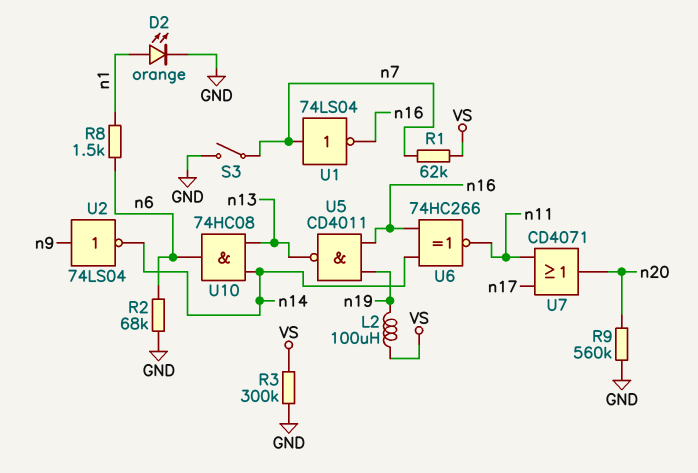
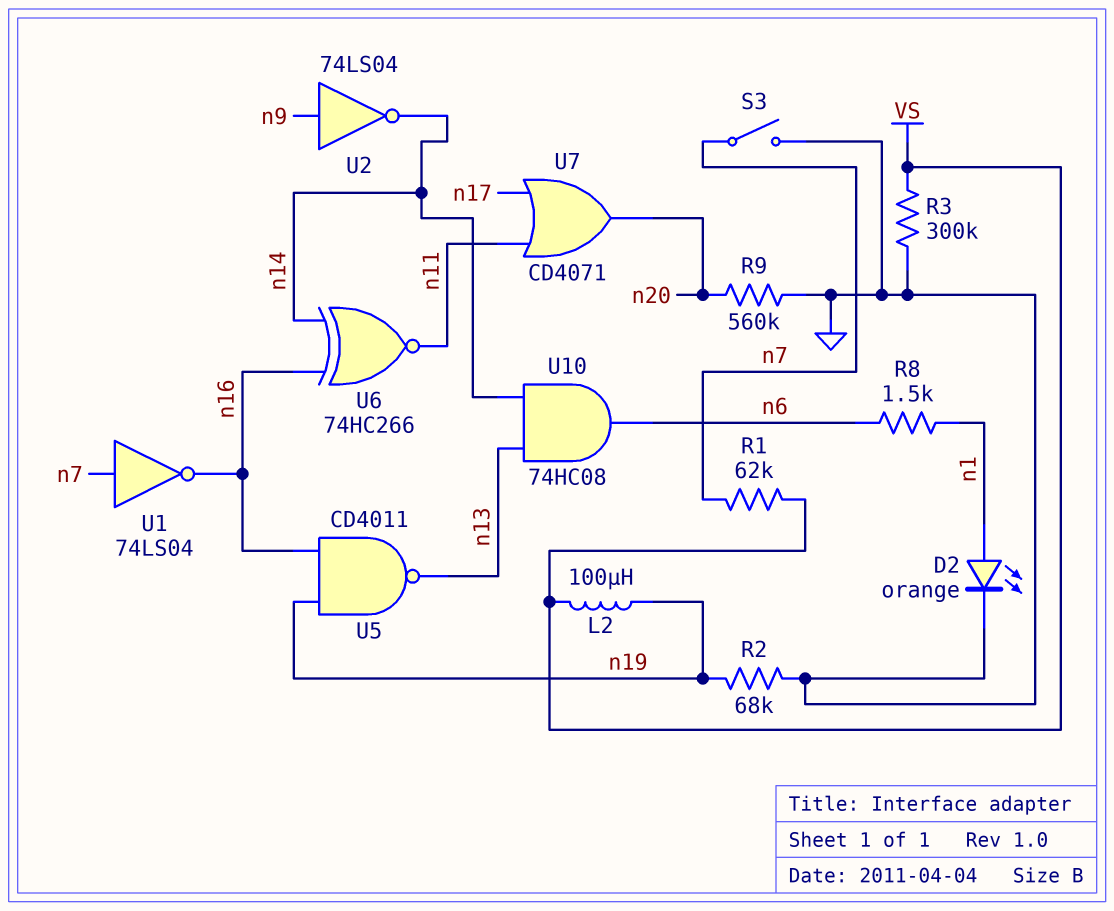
R2: 68k (GND, n6) -> 68k (GND, n19)

